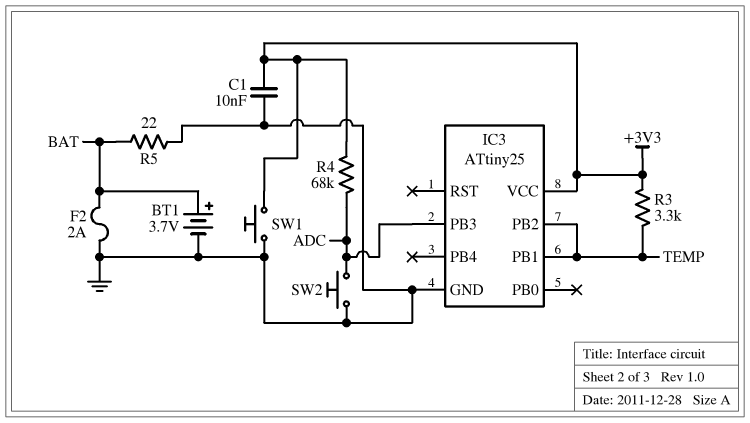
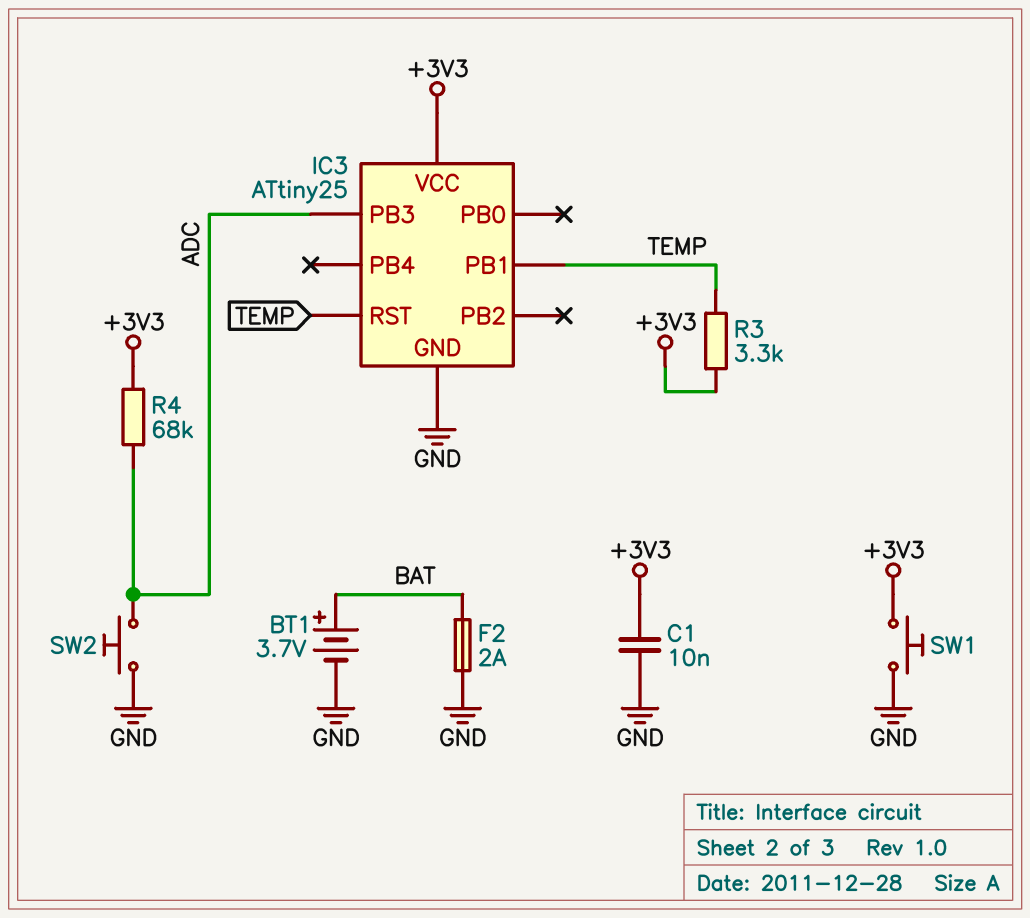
IC3 pin PB2: TEMP -> none
IC3 pin RST: none -> TEMP
R5: 22 (BAT, GND) -> none

